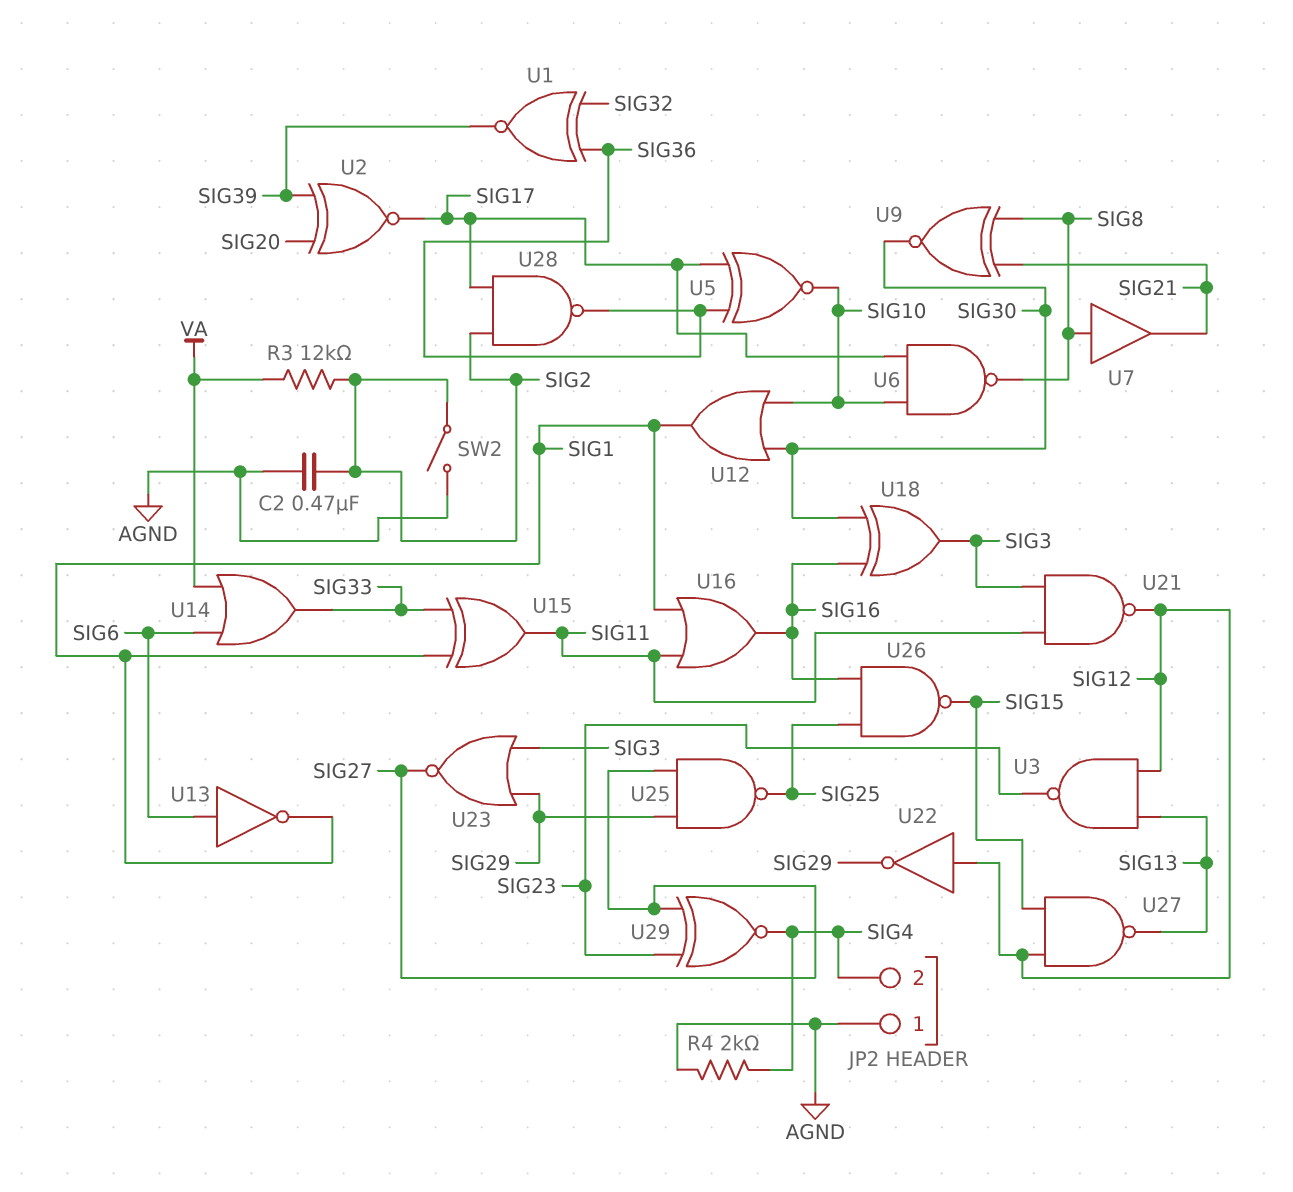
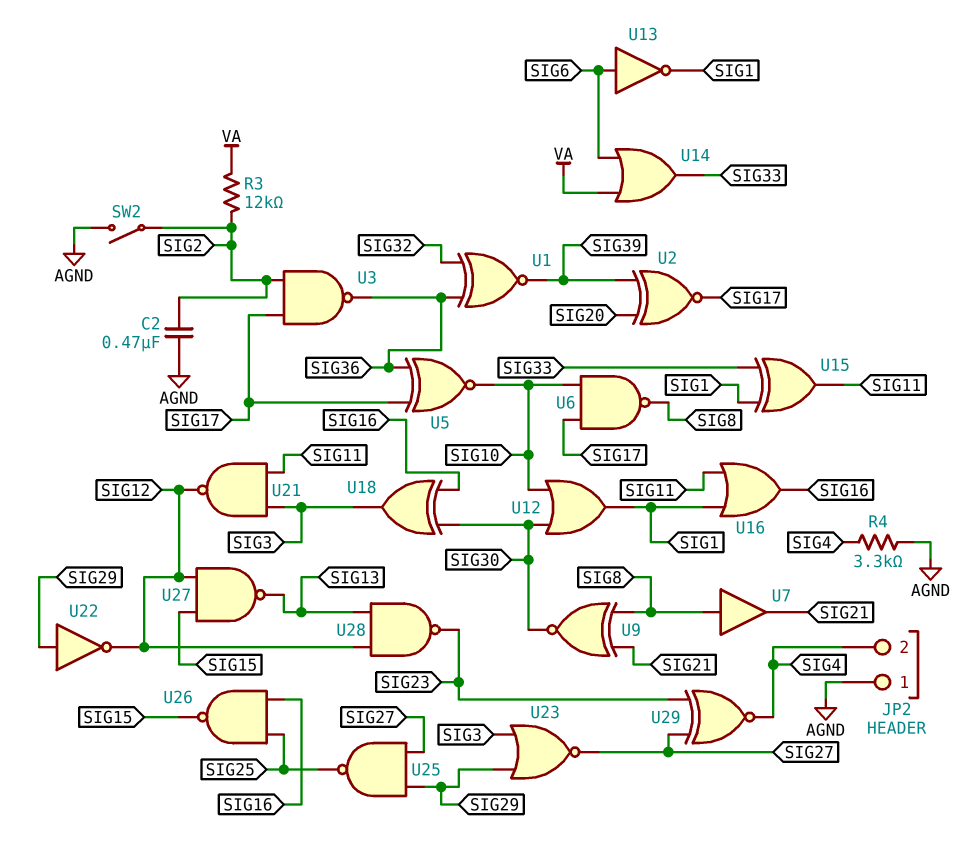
R4: 2k (AGND, SIG4) -> 3.3k (AGND, SIG4)
U3: NAND (in SIG12, in SIG13, out SIG23) -> NAND (in SIG2, in SIG17, out SIG36)
U22: NOT (in SIG12, out SIG29) -> NOT (in SIG29, out SIG12)
U28: NAND (in SIG2, in SIG17, out SIG36) -> NAND (in SIG12, in SIG13, out SIG23)

